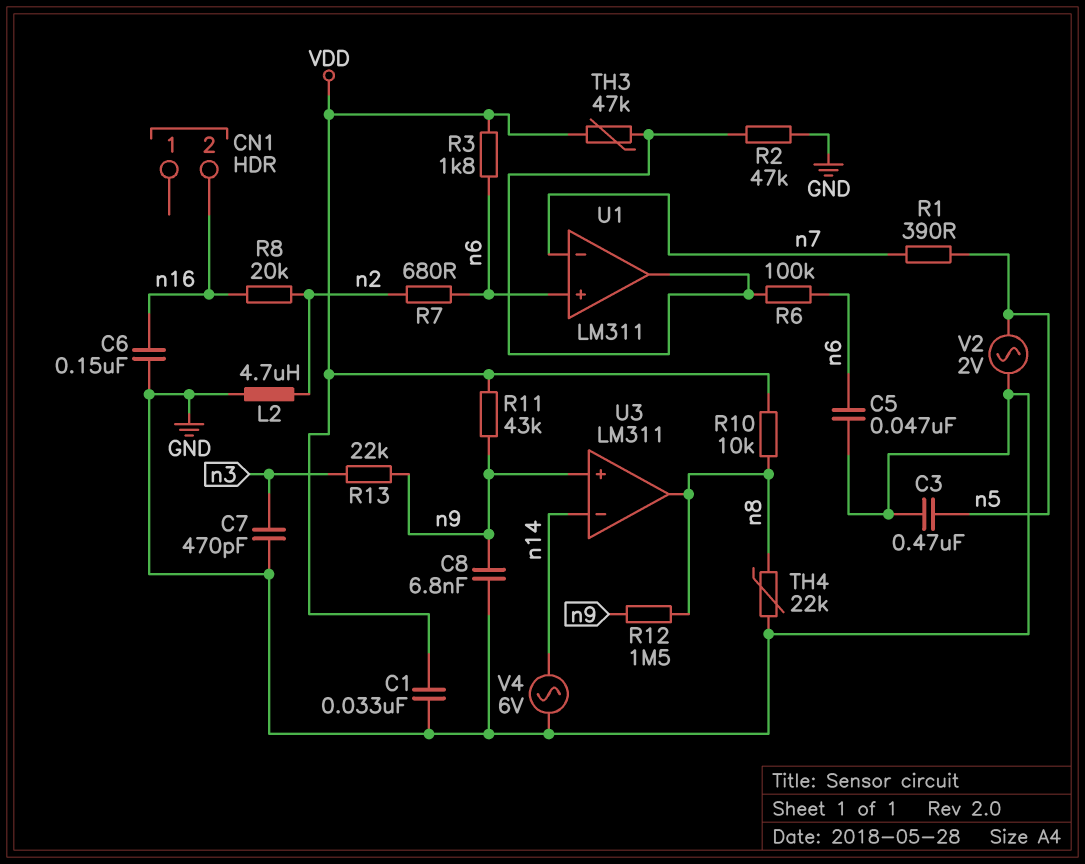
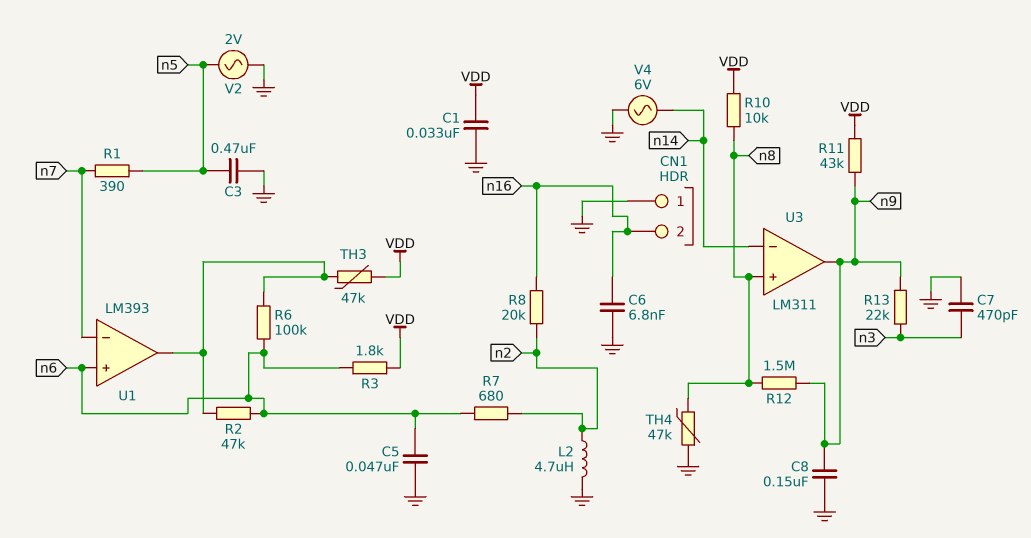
C6: 150nF (GND, n16) -> 6.8nF (GND, n16)
C8: 6.8nF (GND, n9) -> 150nF (GND, n9)
CN1 pin 1: none -> GND
R2: 47k (GND, U1/out) -> 47k (U1/out, n6)
TH4: 22k (GND, n8) -> 47k (GND, n8)
U1: LM311 -> LM393
U3 pin in+: n9 -> n8
U3 pin out: n8 -> n9

